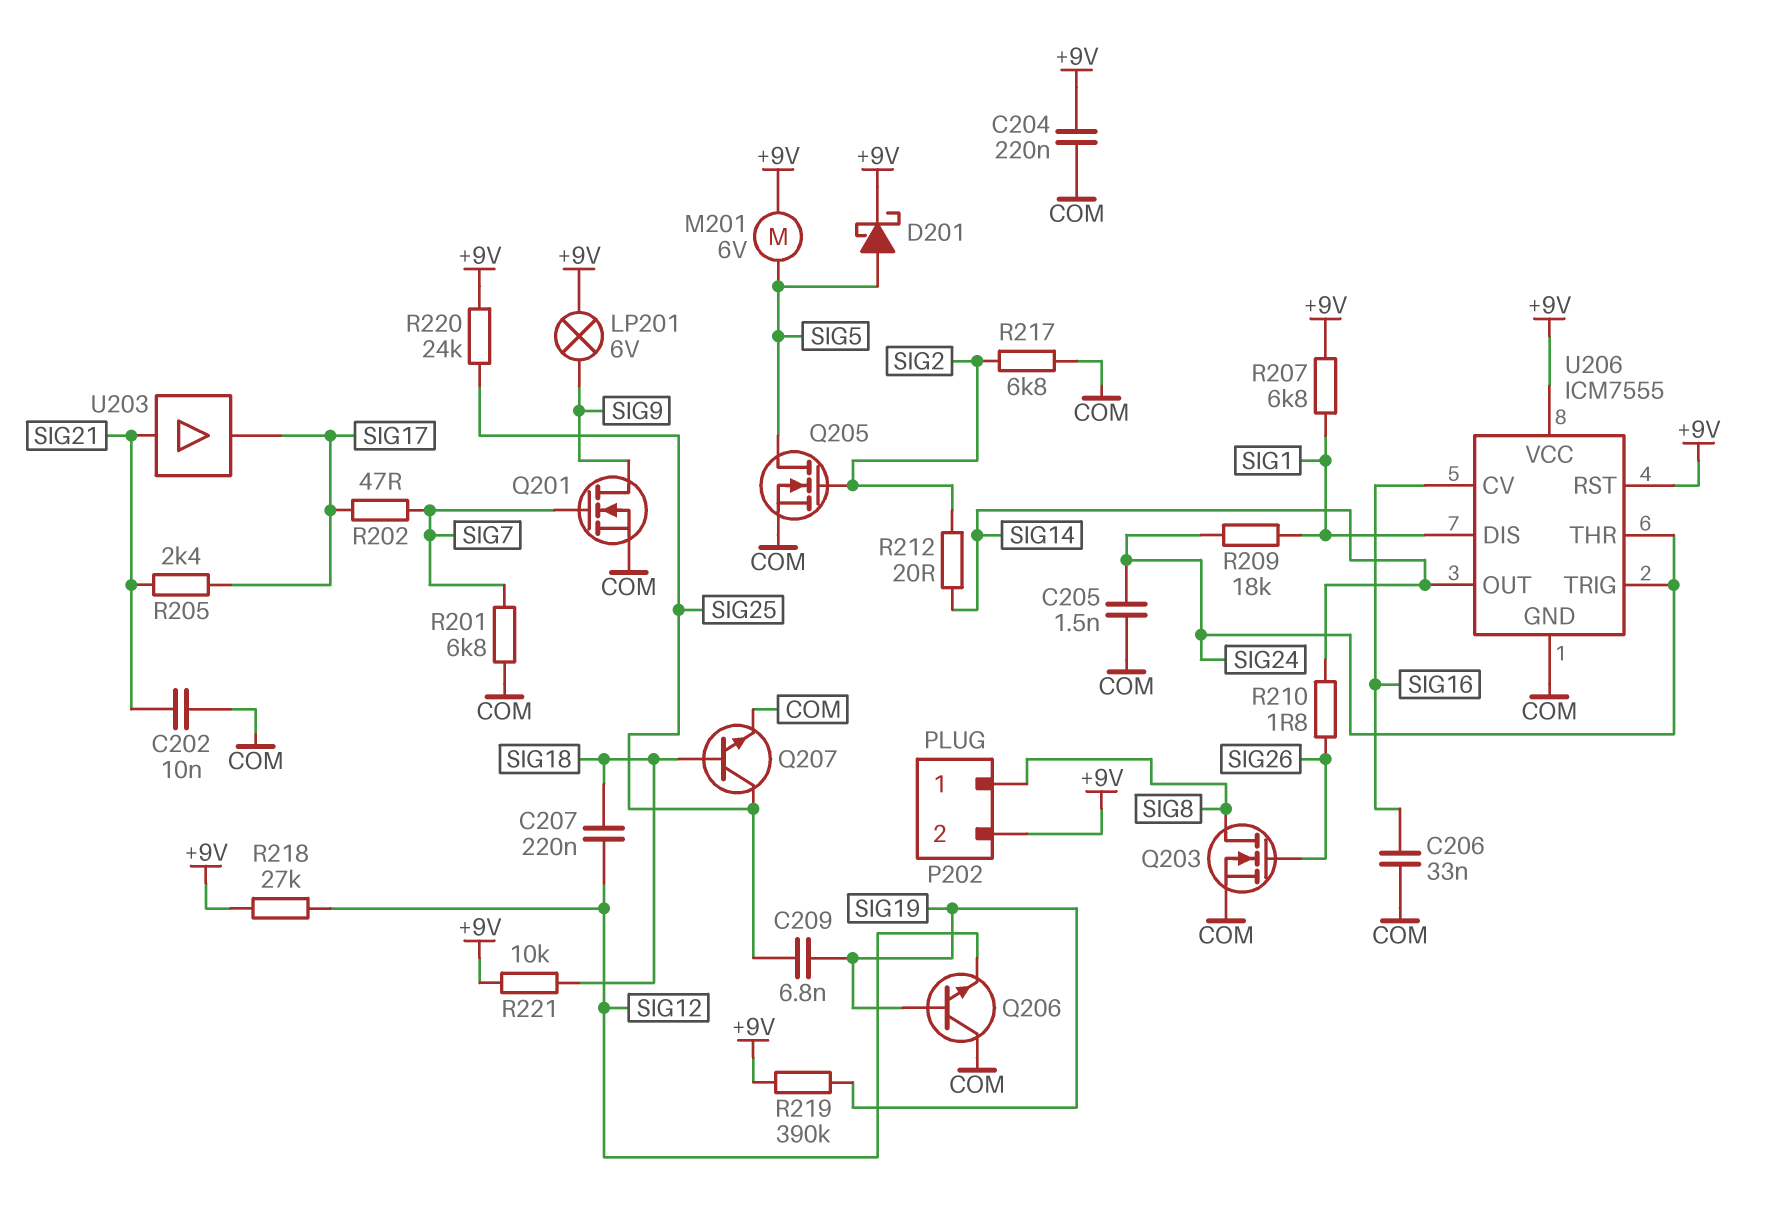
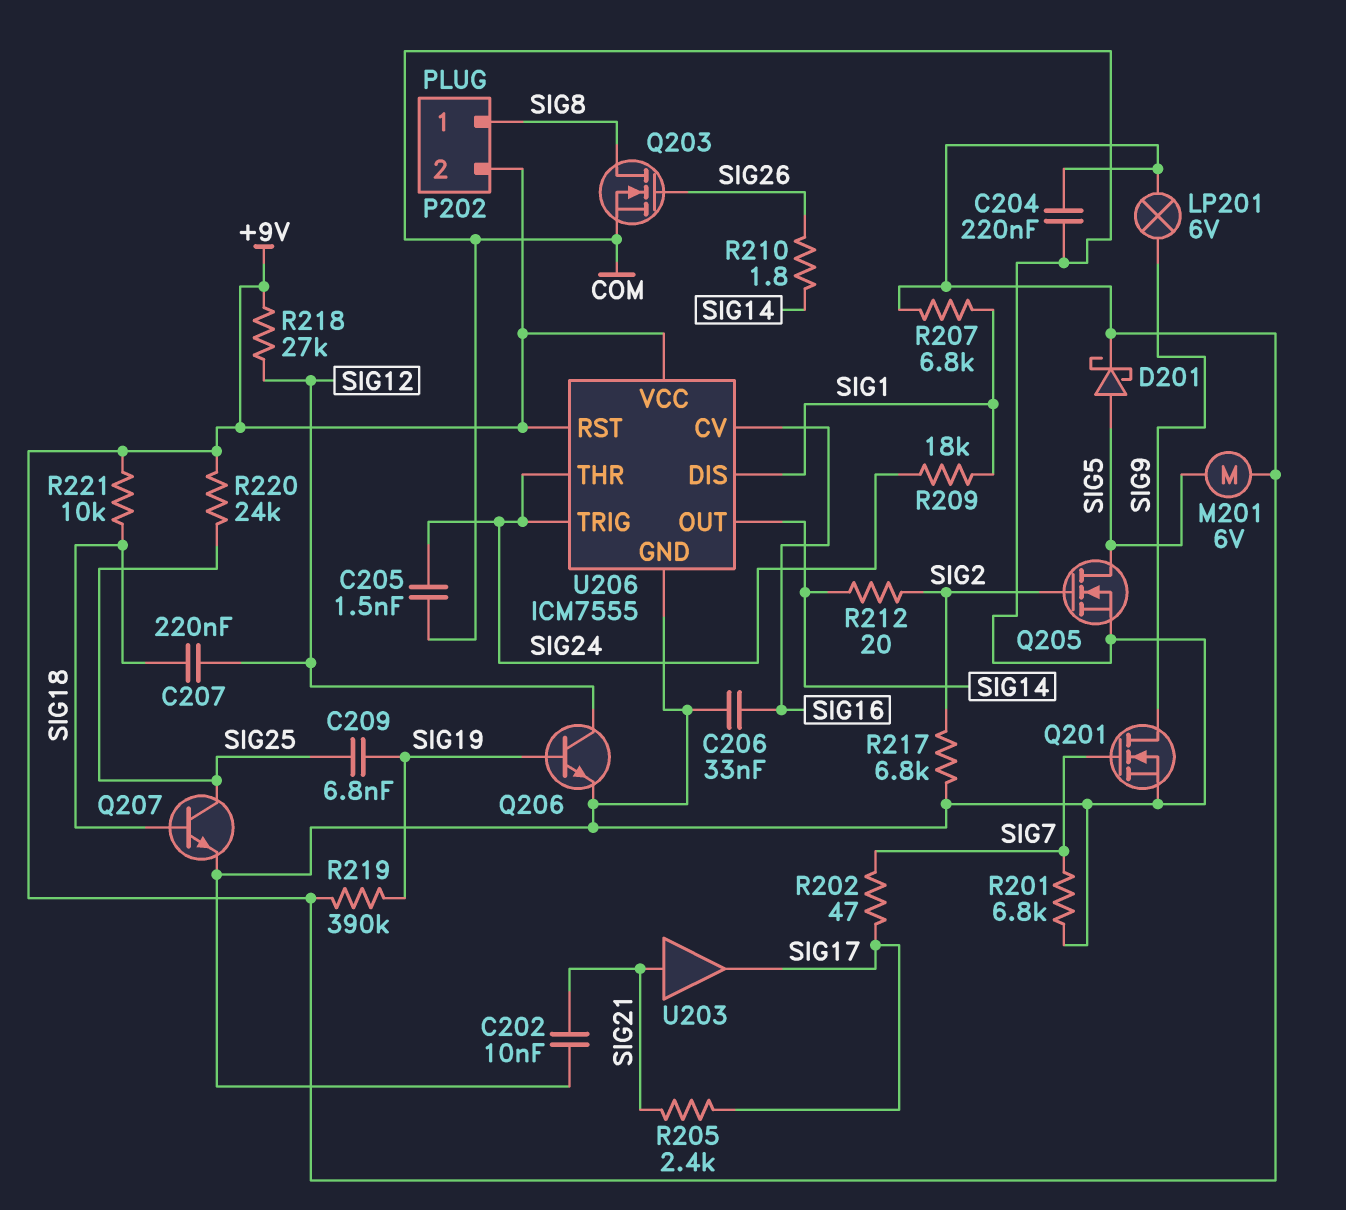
Q206: NPN (B SIG19, C COM, E SIG12) -> NPN (B SIG19, C SIG12, E COM)

